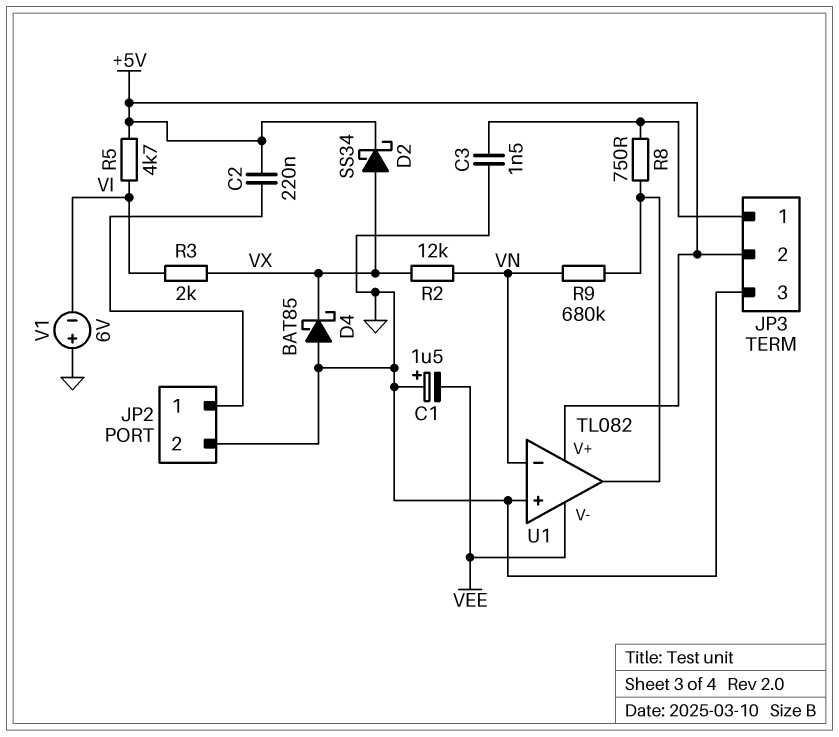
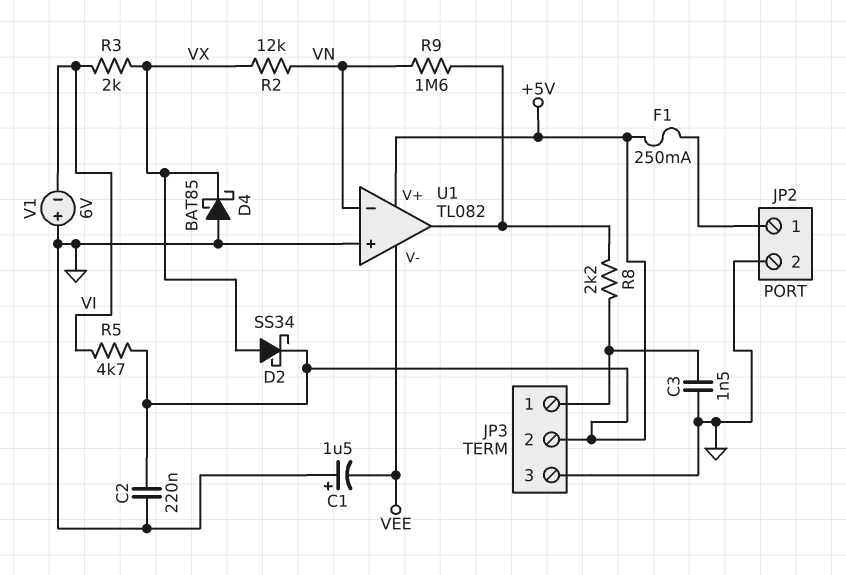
C2: 220nF (+5V, JP2/1) -> 220nF (+5V, GND)
F1: none -> 250mA (+5V, JP2/1)
R8: 750 (JP3/1, U1/out) -> 2.2k (JP3/1, U1/out)
R9: 680k (U1/out, VN) -> 1.6M (U1/out, VN)

